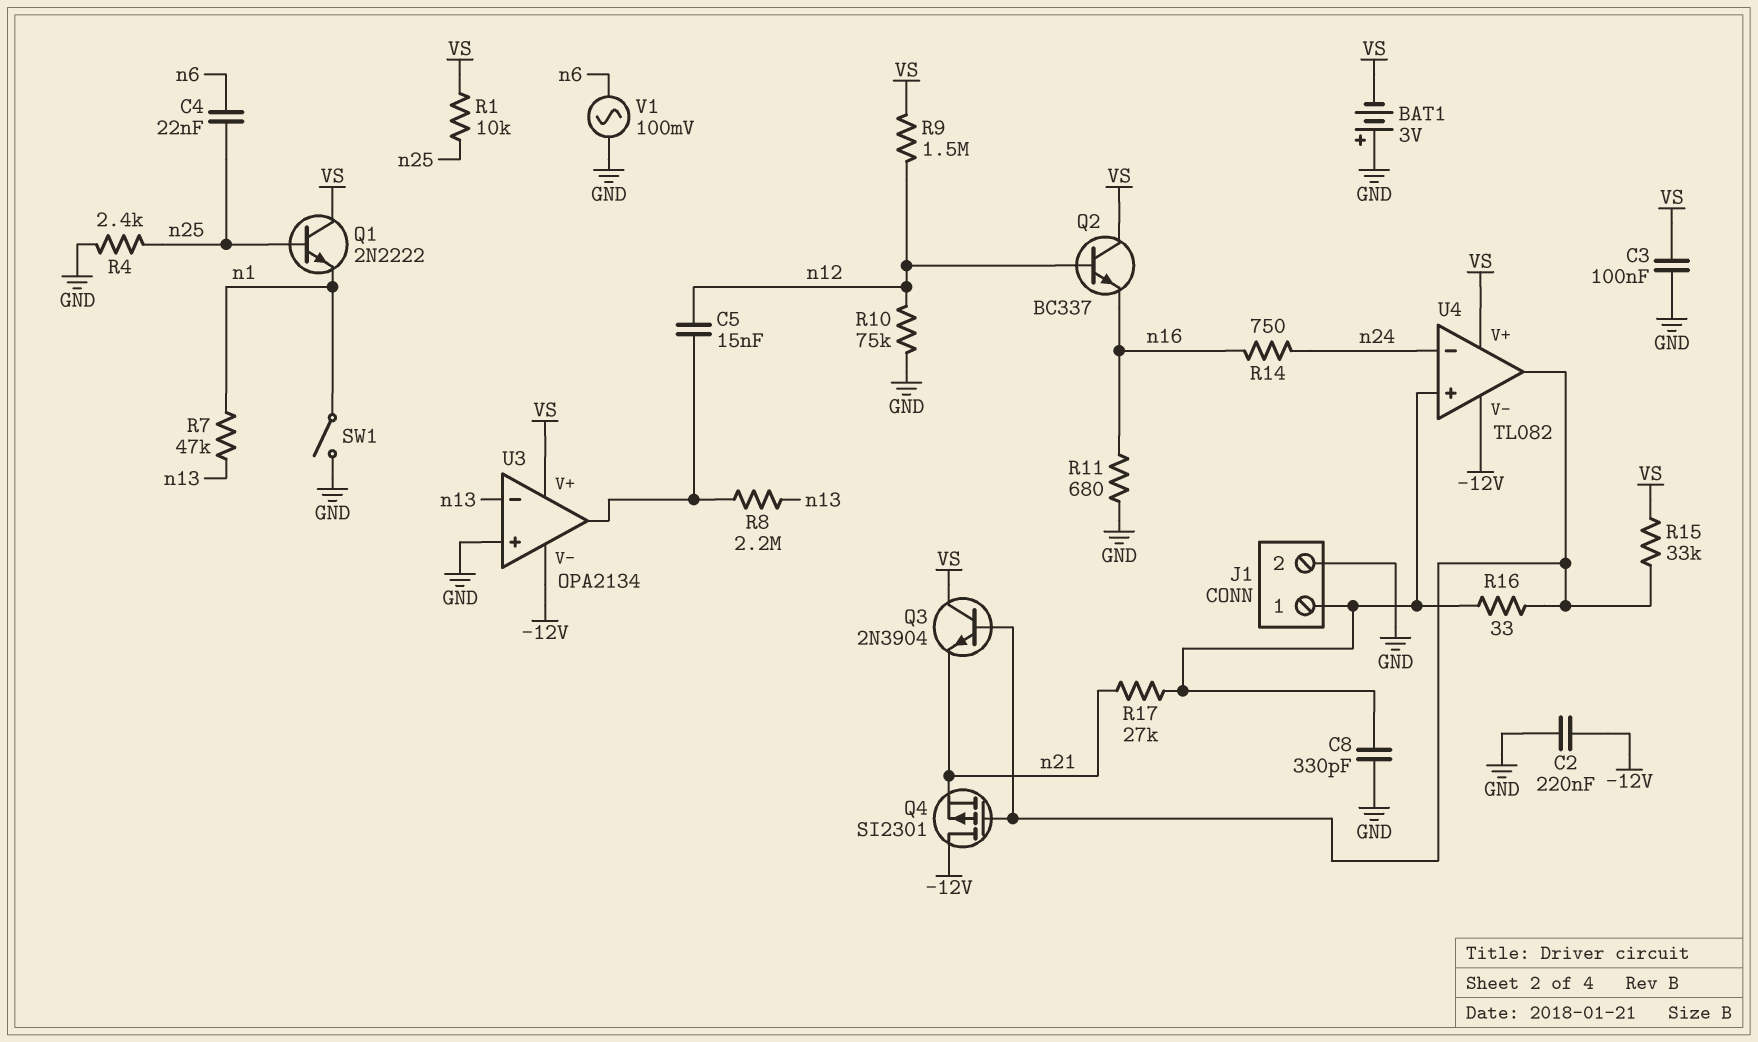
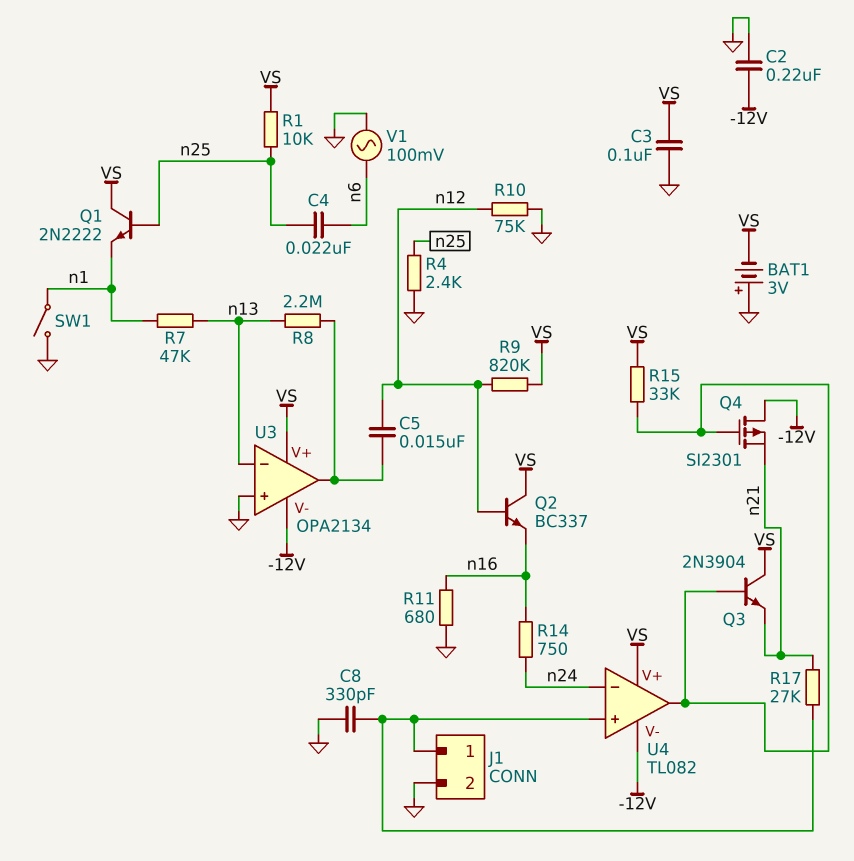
R9: 1.5M (VS, n12) -> 820k (VS, n12)
R16: 33 (J1/1, U4/out) -> none

